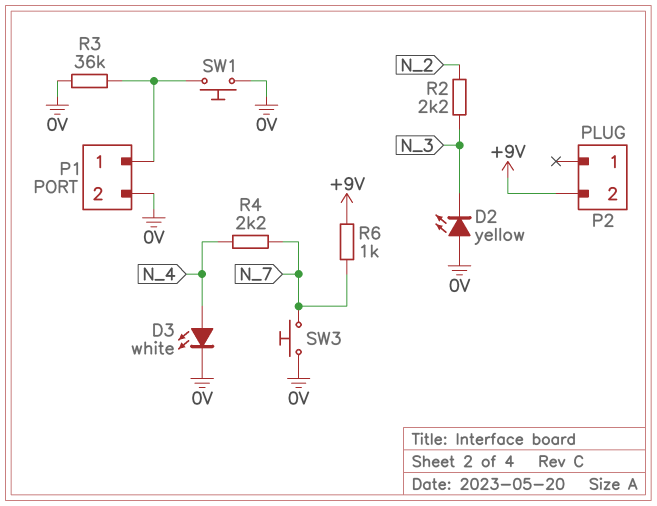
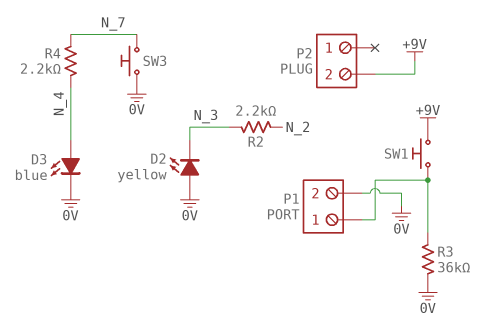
D3: LED white (A N_4, K 0V) -> LED blue (A N_4, K 0V)
R6: 1k (+9V, N_7) -> none
SW1: button (0V, P1/1) -> button (+9V, P1/1)

